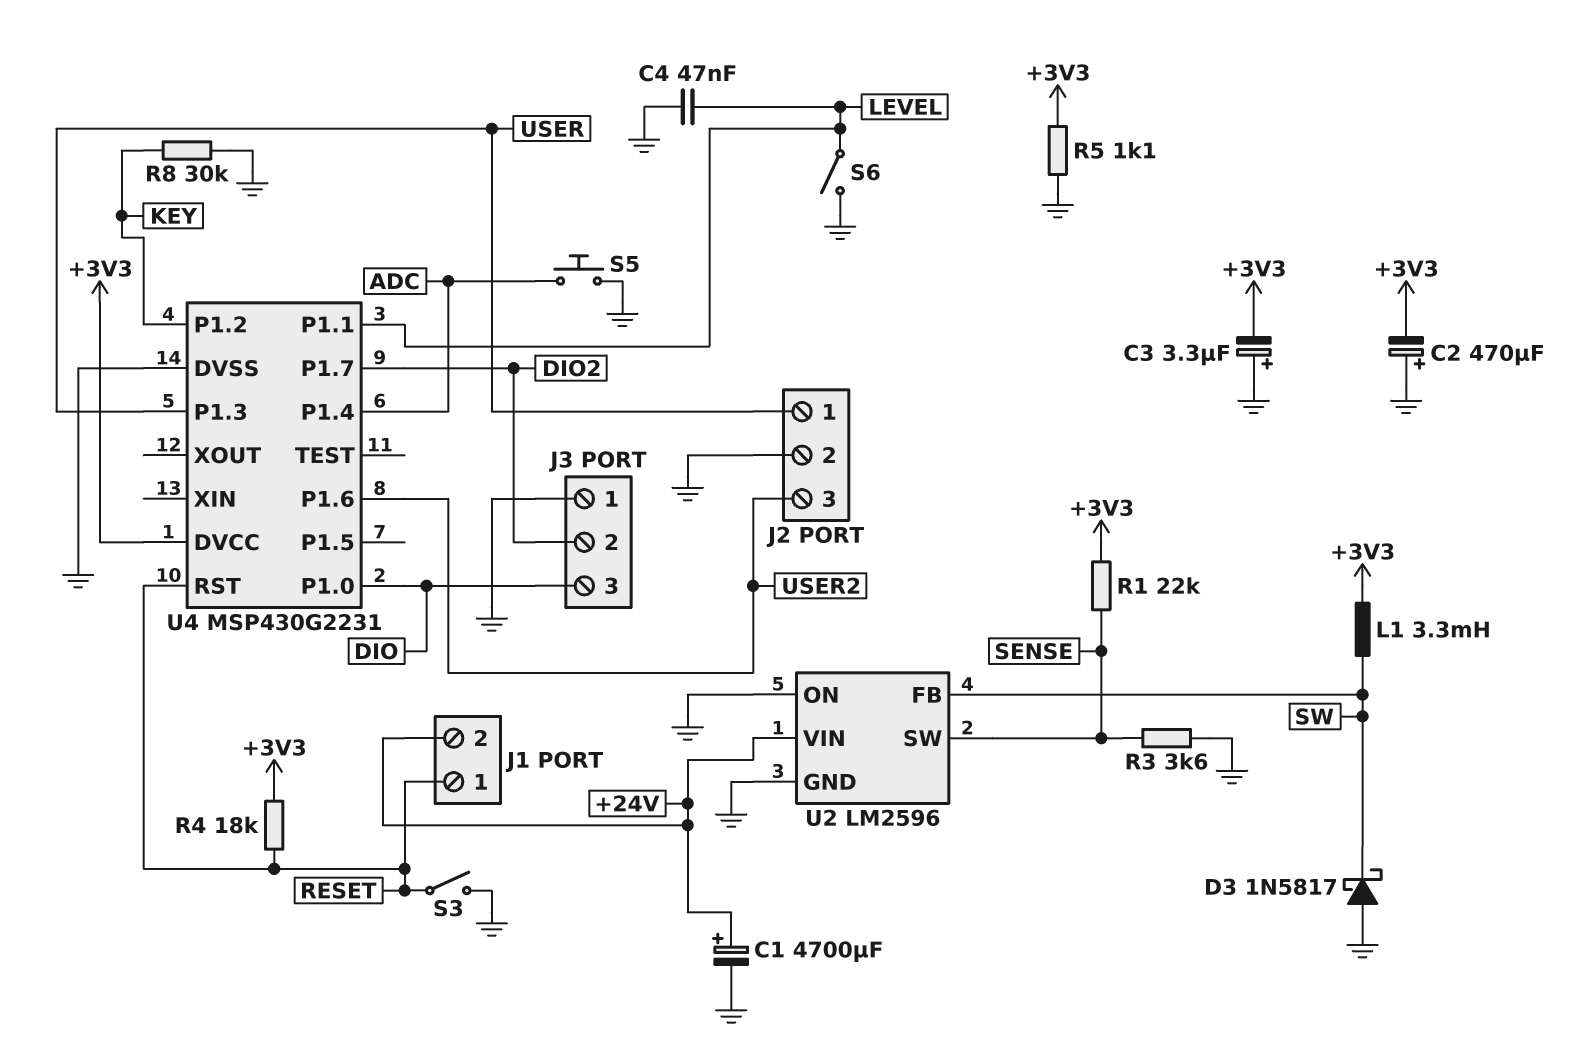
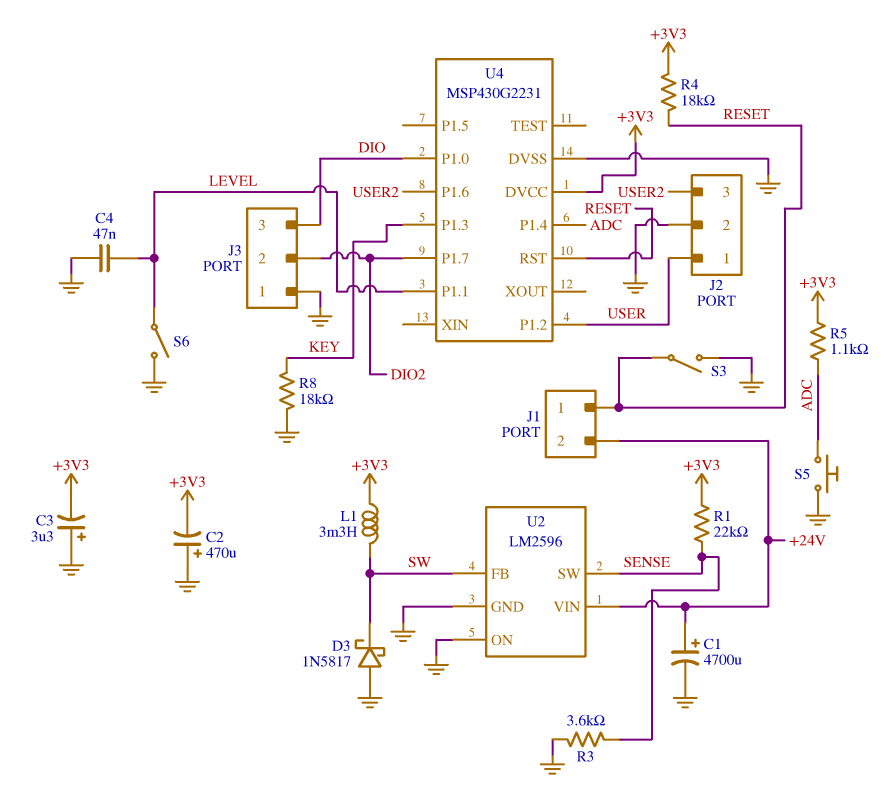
R5: 1.1k (+3V3, GND) -> 1.1k (+3V3, ADC)
R8: 30k (GND, KEY) -> 18k (GND, KEY)
U4 pin P1.2: KEY -> USER
U4 pin P1.3: USER -> KEY

